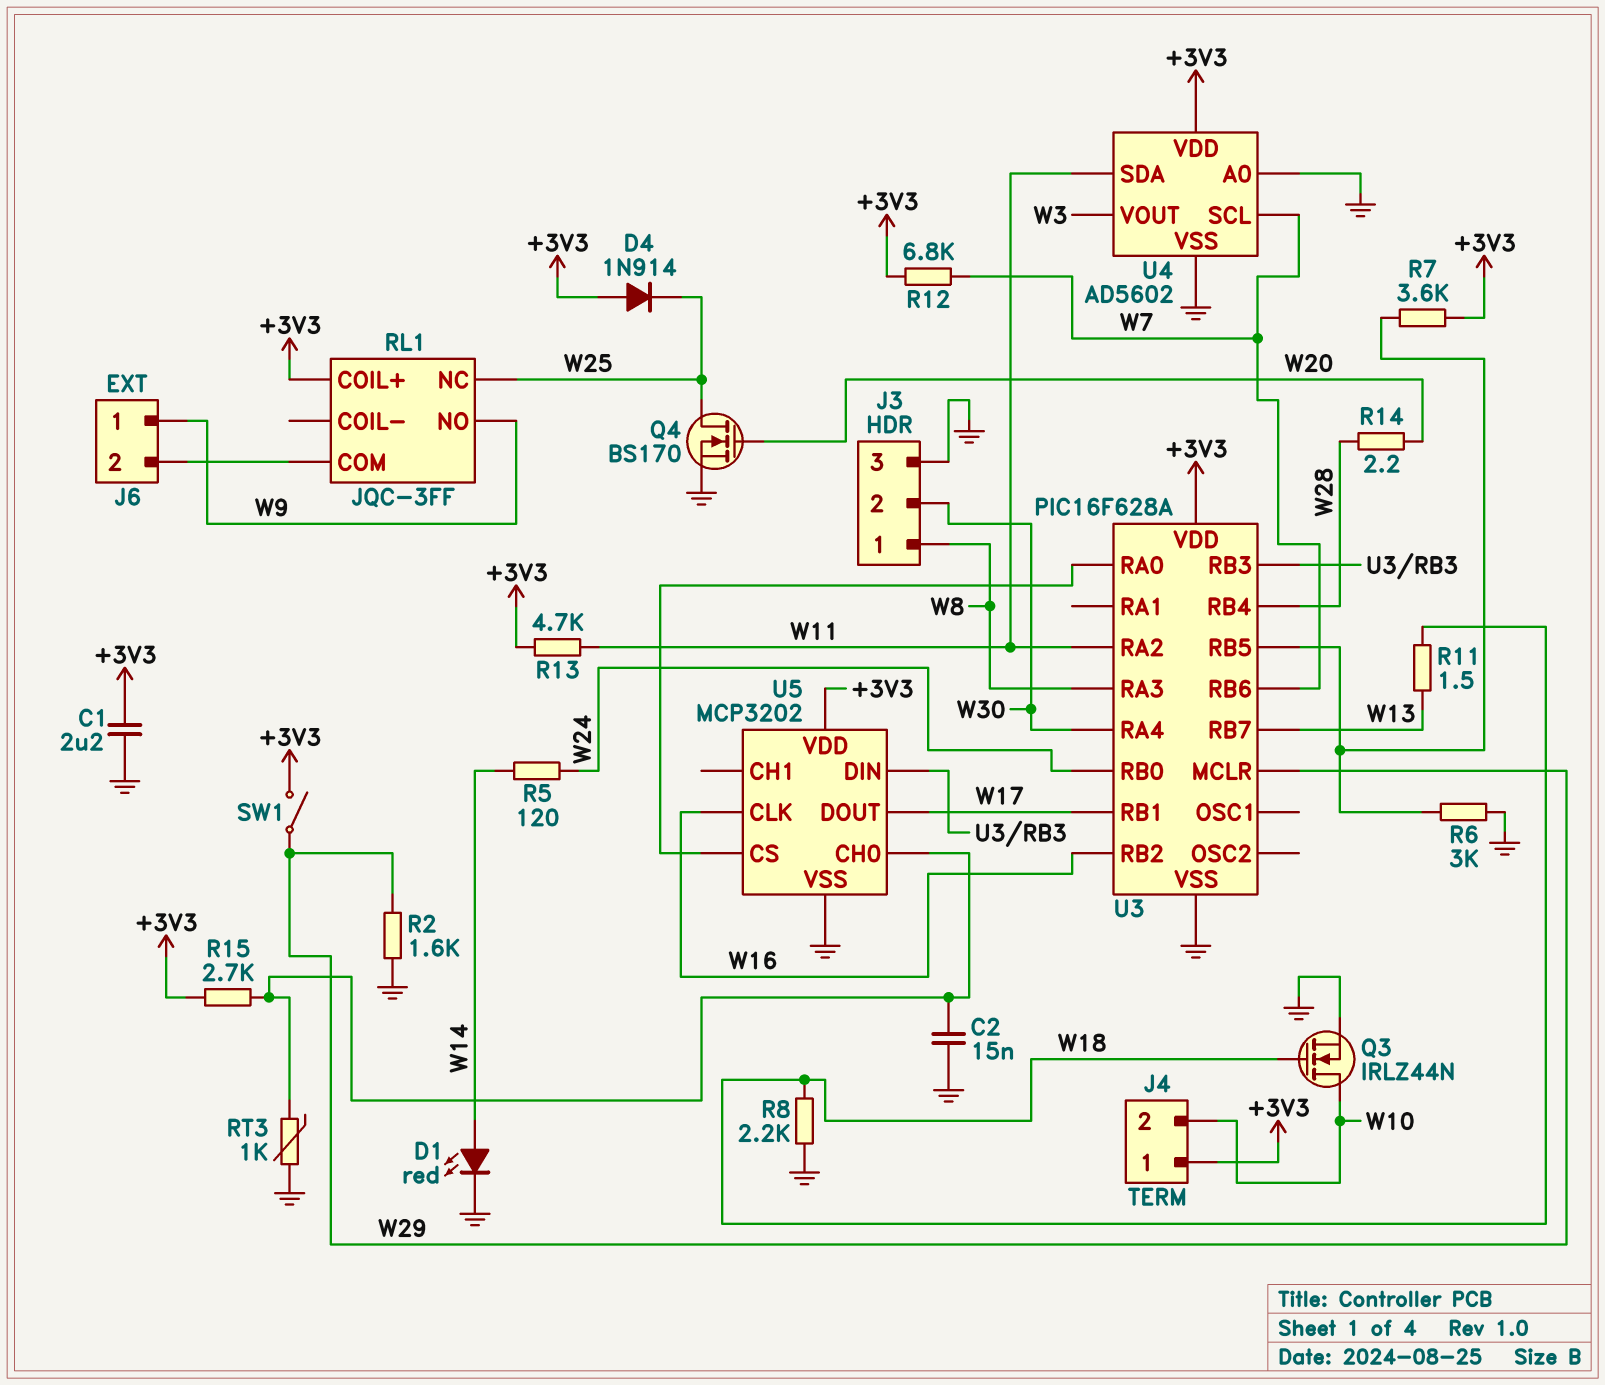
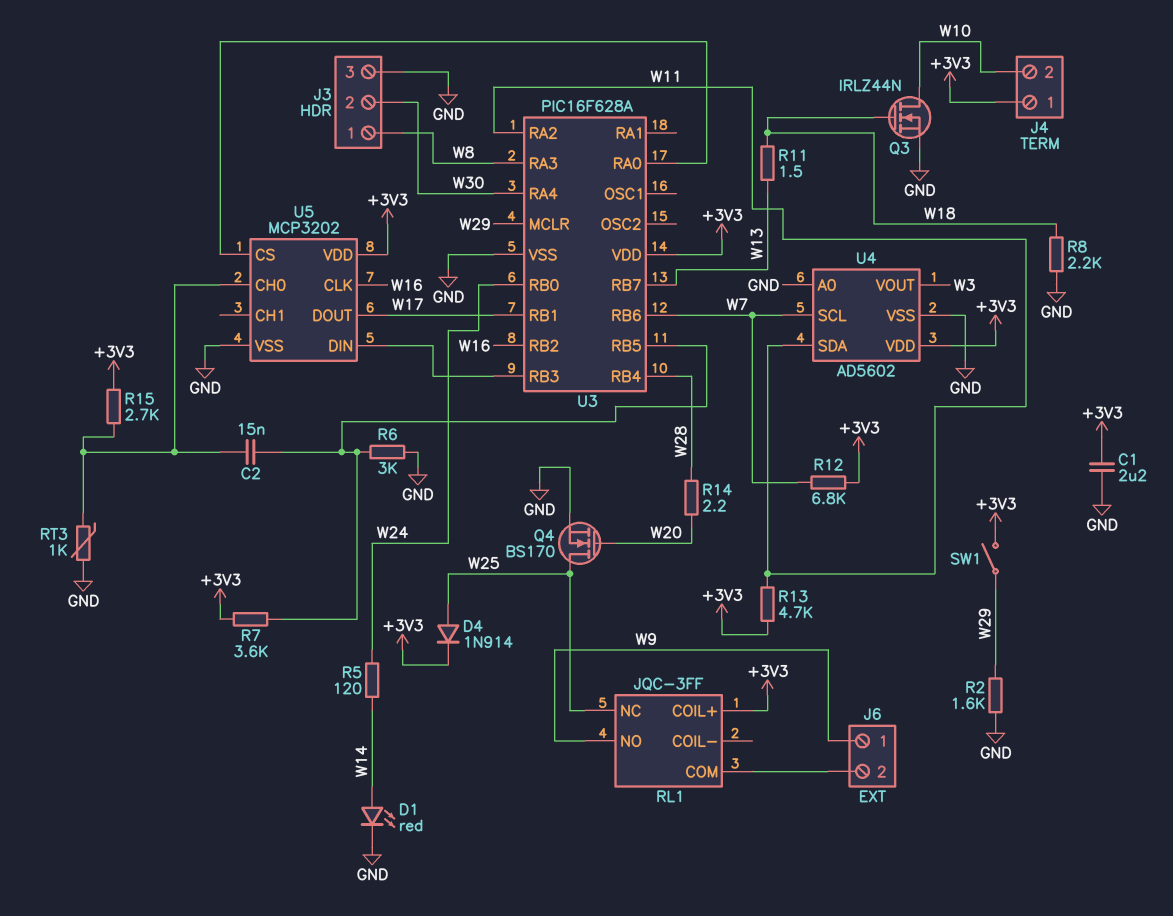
C2: 15nF (GND, U5/CH0) -> 15nF (U3/RB5, U5/CH0)
D4: diode 1N914 (A +3V3, K W25) -> diode 1N914 (A W25, K +3V3)

